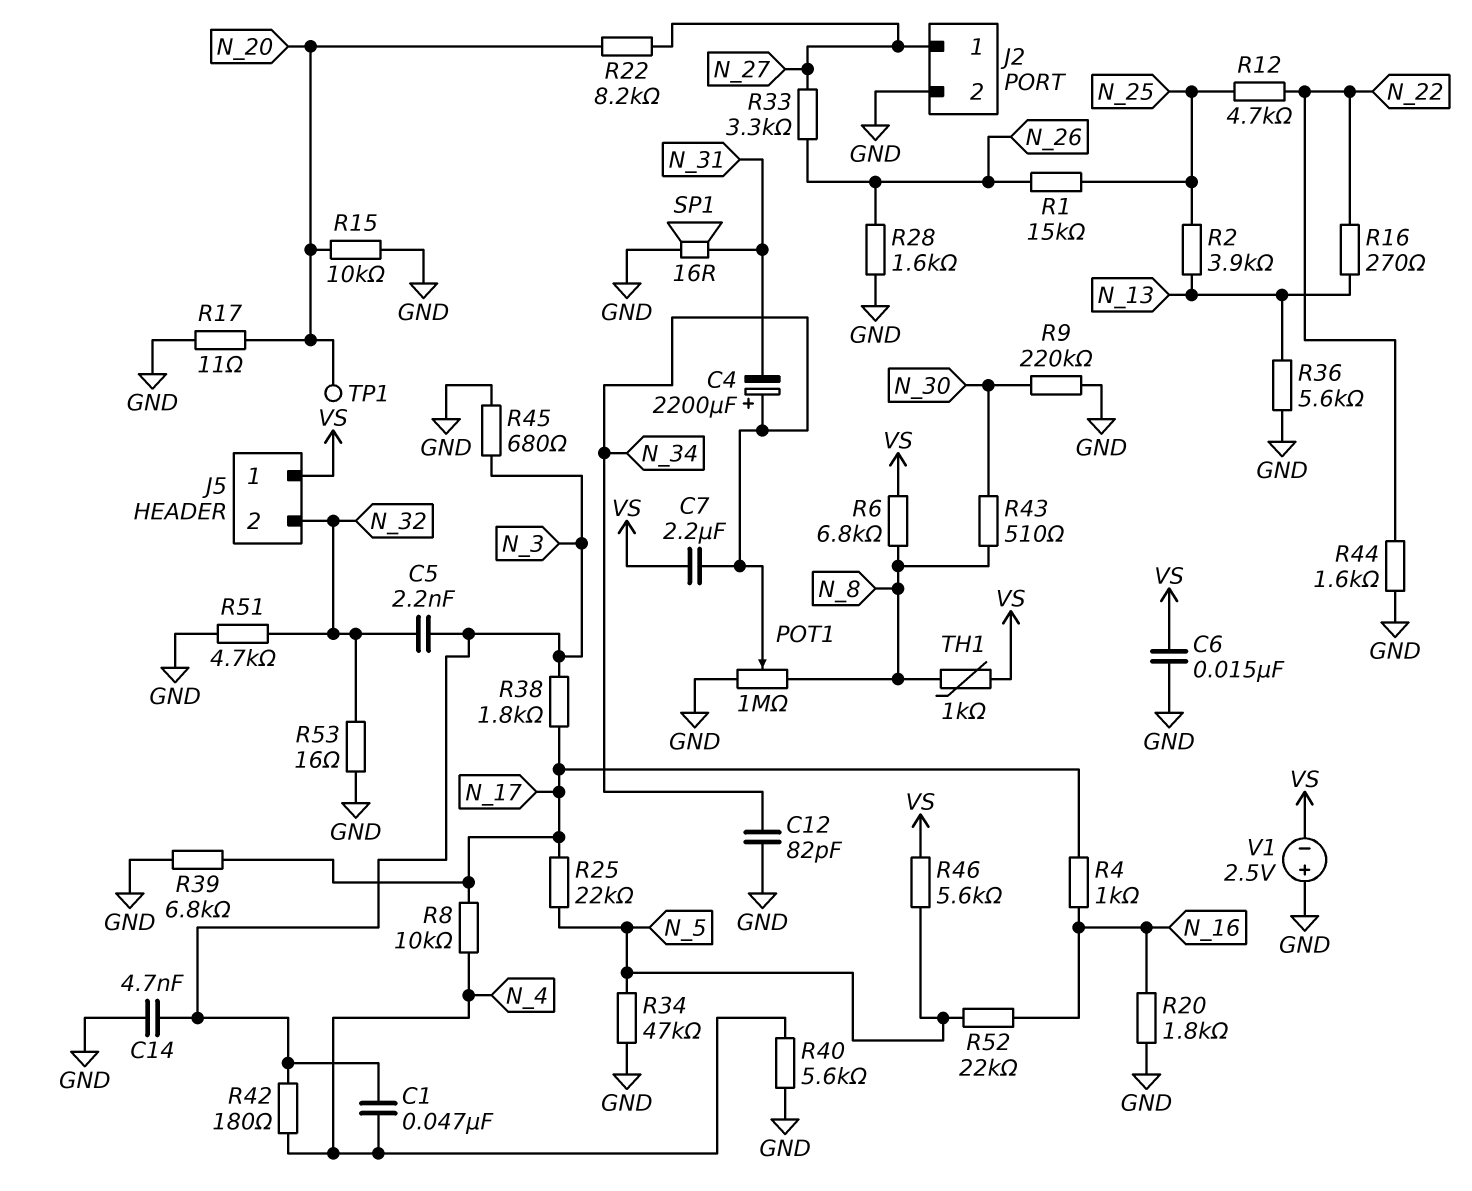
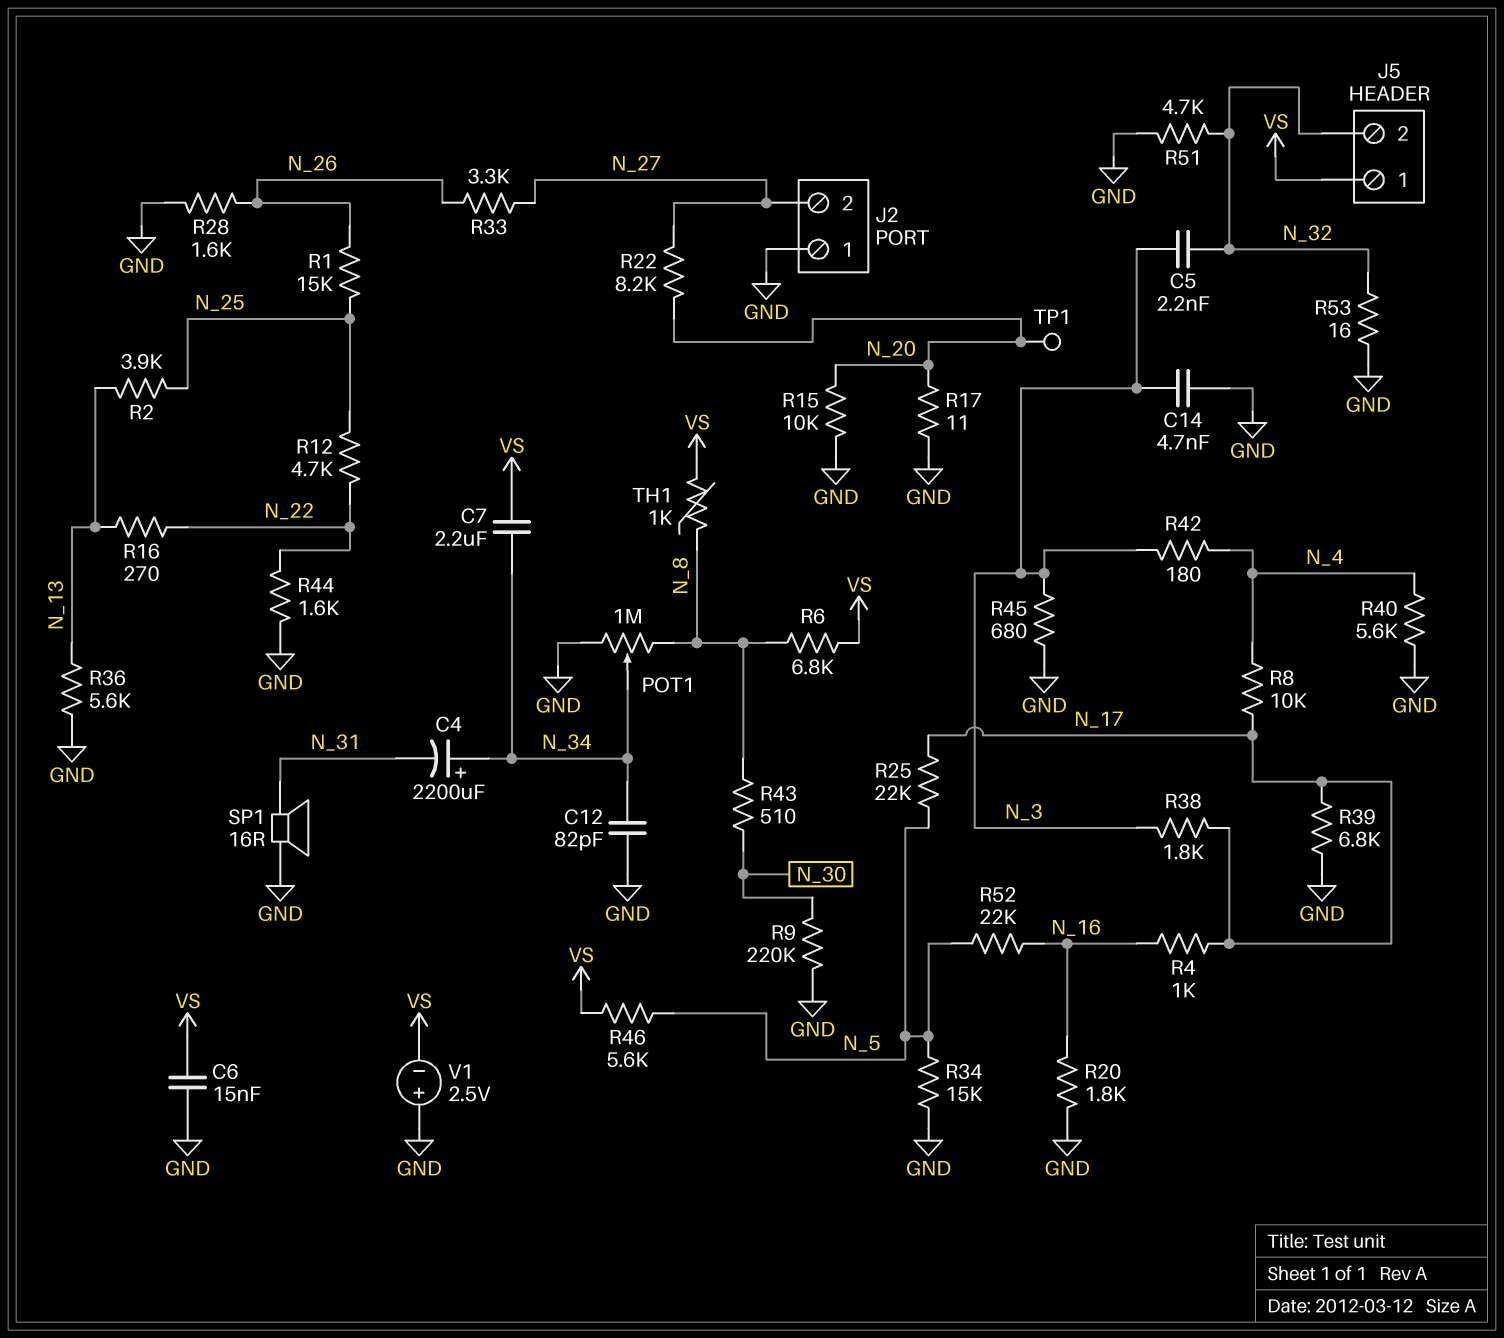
C1: 47nF (N_3, N_4) -> none
J2 pin 1: N_27 -> GND
J2 pin 2: GND -> N_27
R34: 47k (GND, N_5) -> 15k (GND, N_5)

